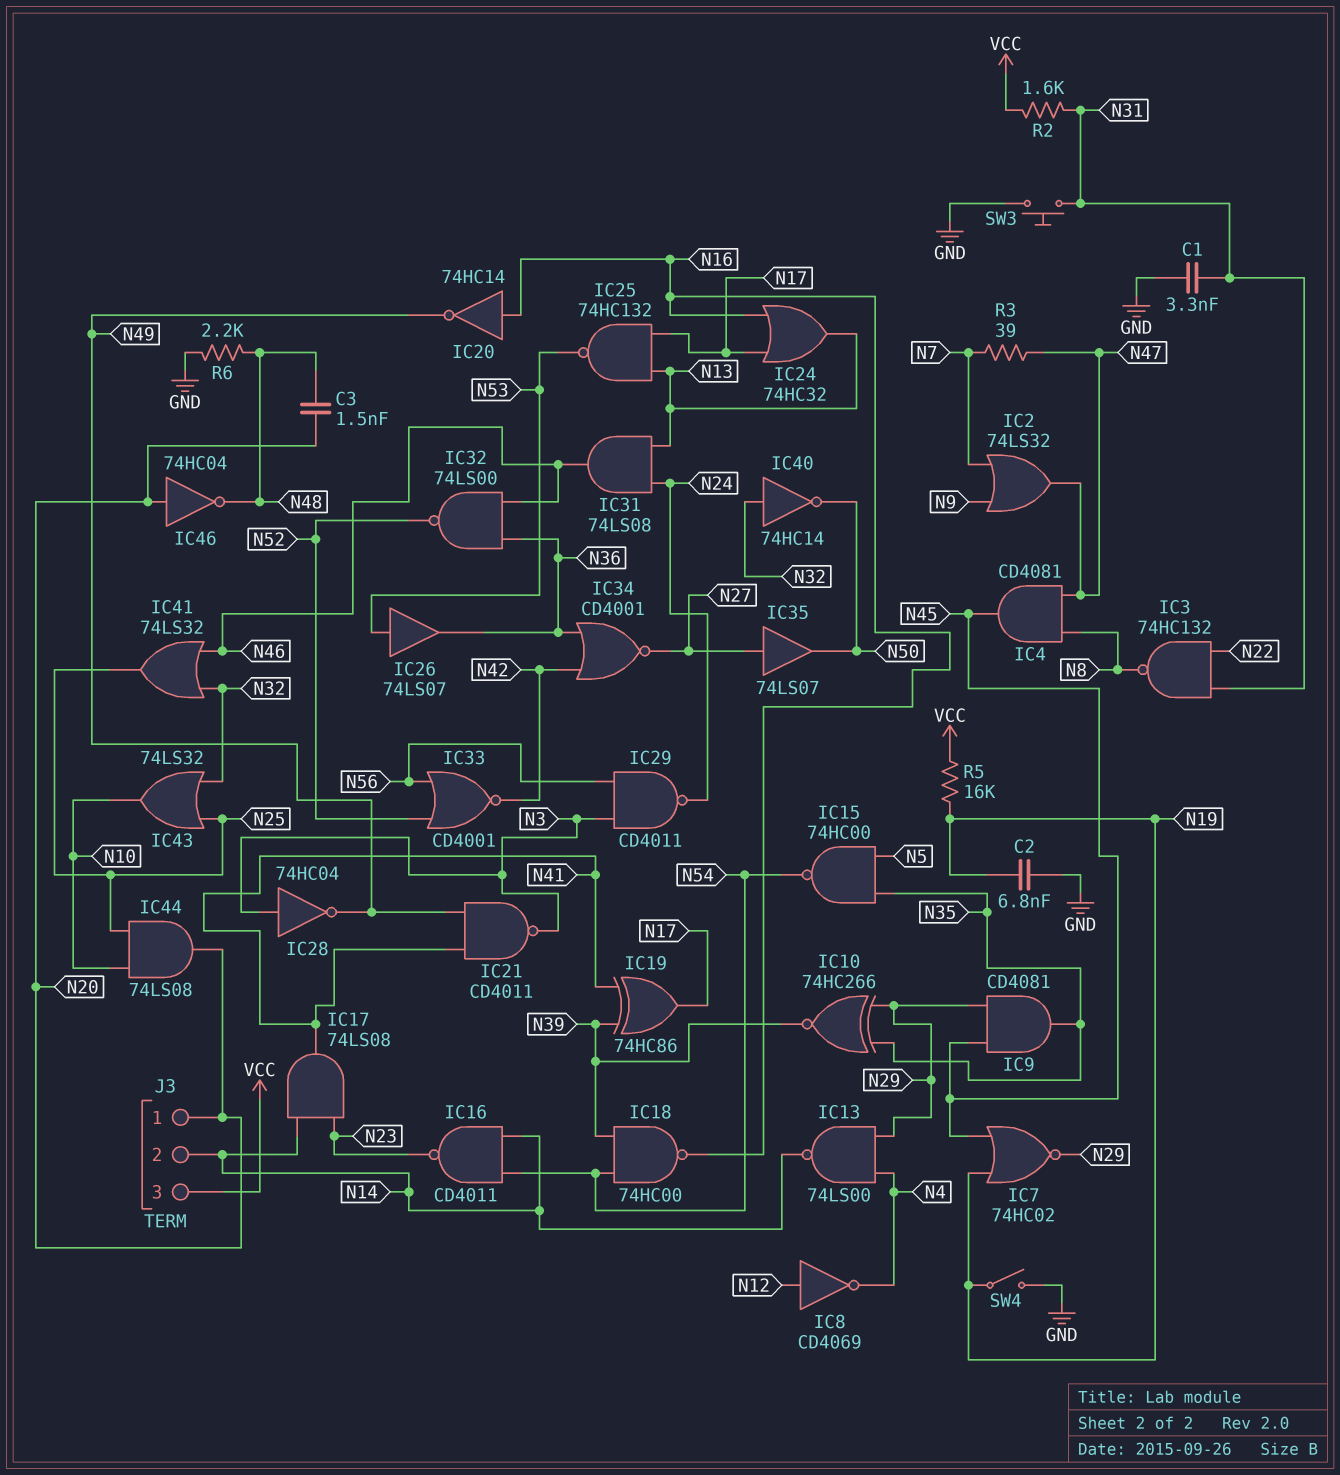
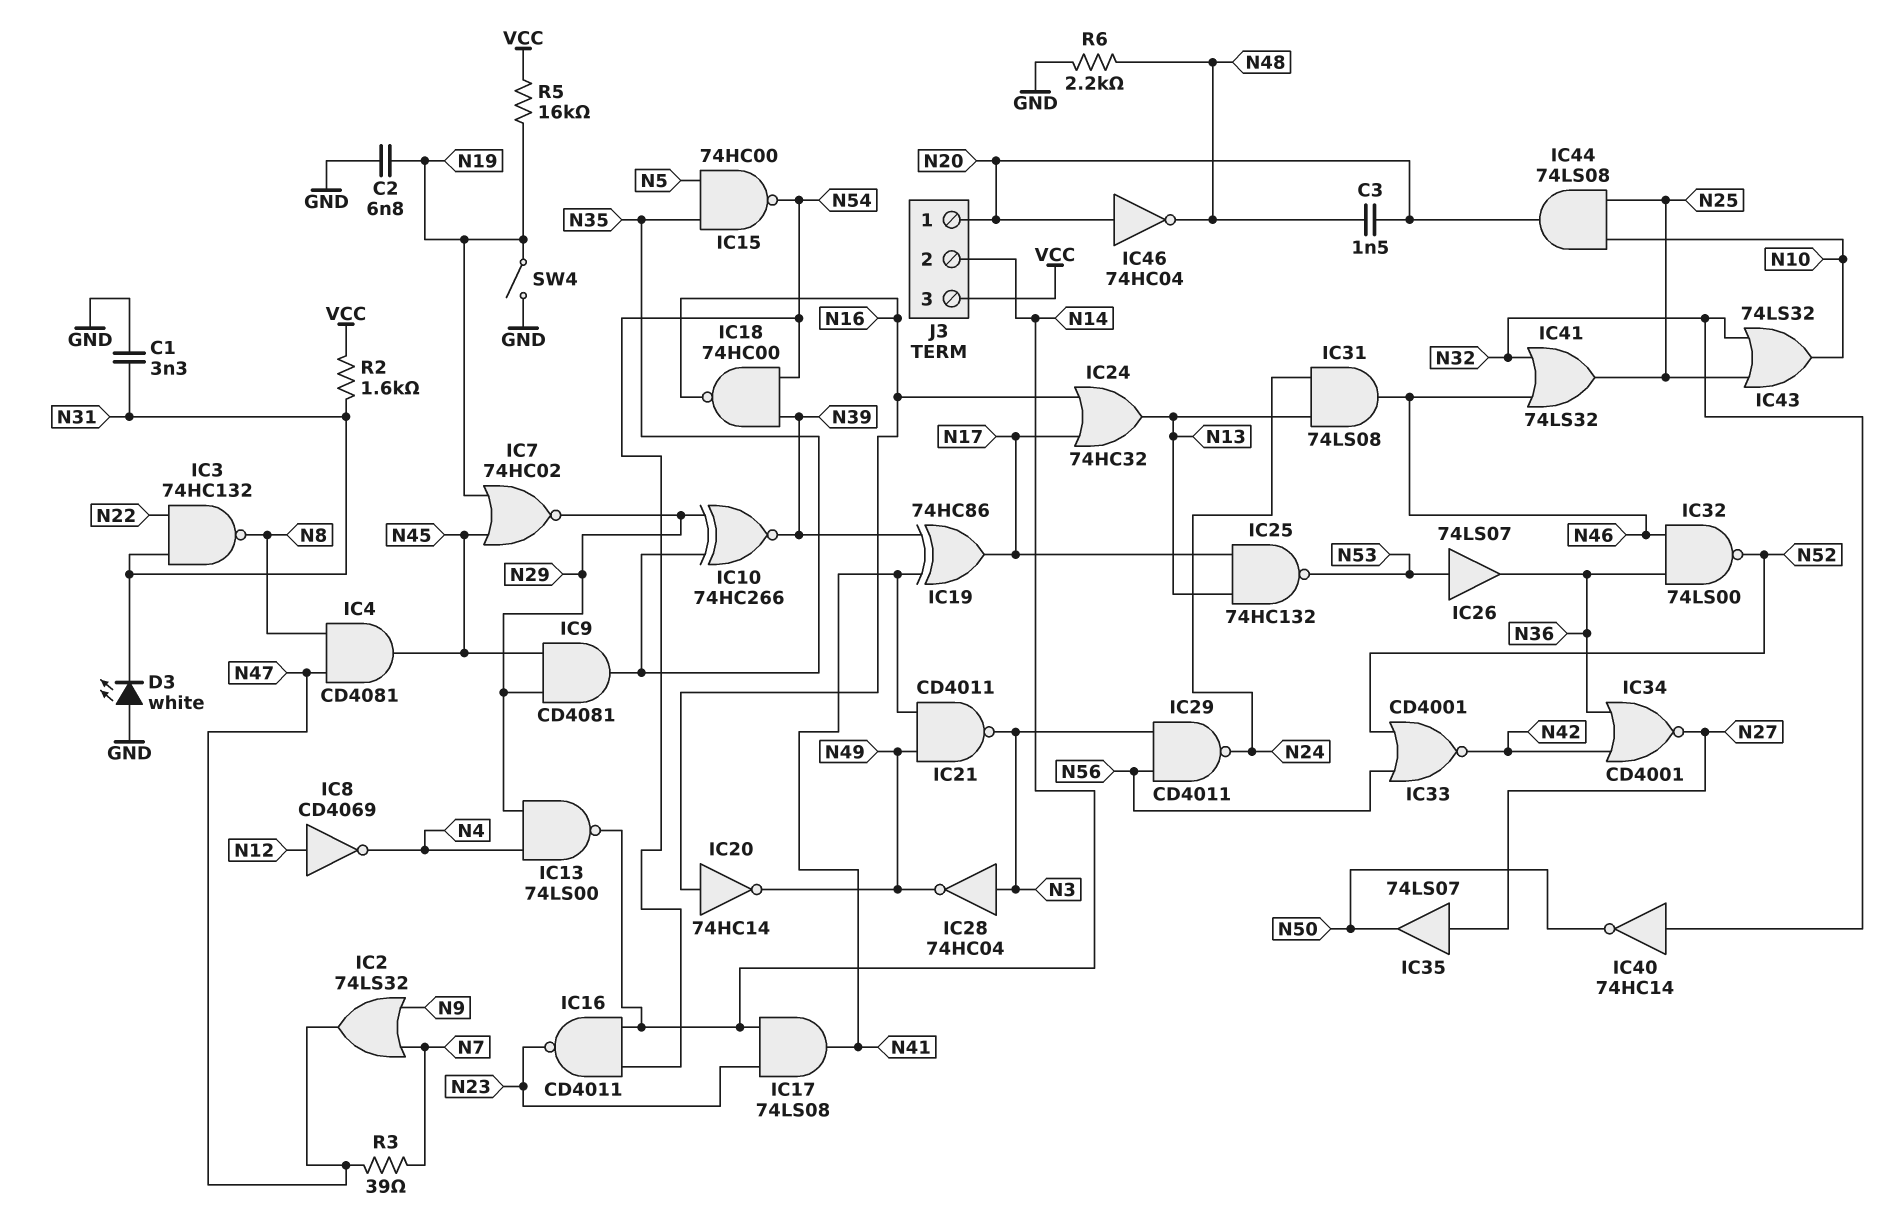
D3: none -> LED white (A GND, K N31)
SW3: button (GND, N31) -> none

